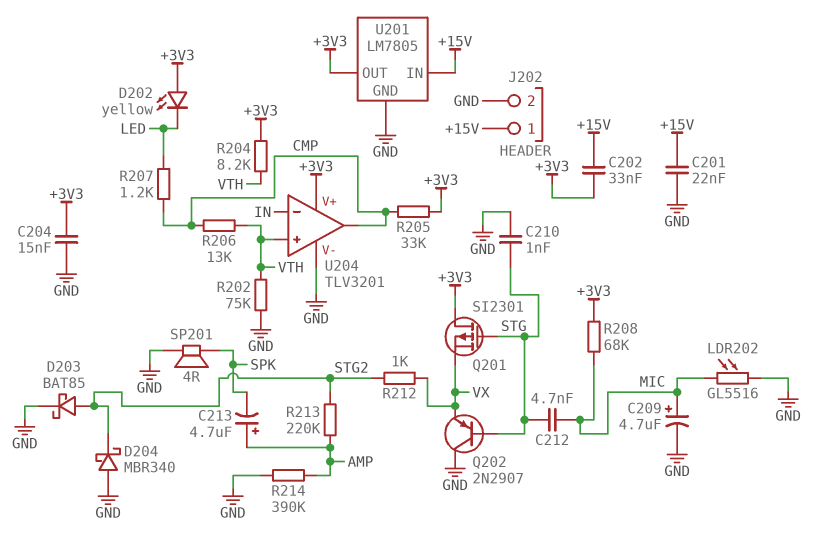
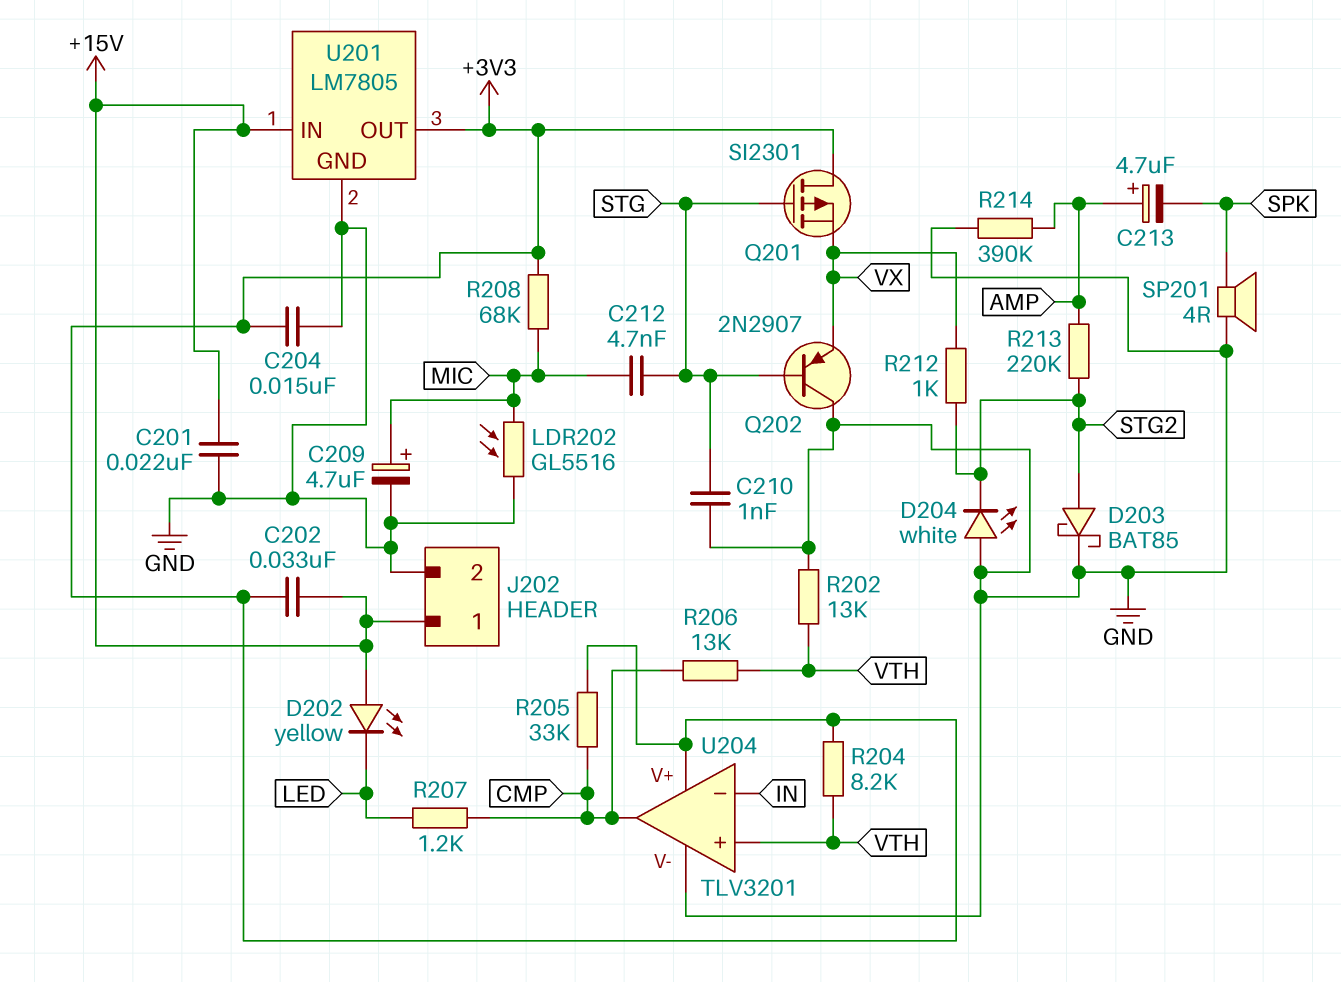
D202: LED yellow (A +3V3, K LED) -> LED yellow (A +15V, K LED)
D204: schottky MBR340 (A GND, K STG2) -> LED white (A GND, K STG2)
R202: 75k (GND, VTH) -> 13k (GND, VTH)

